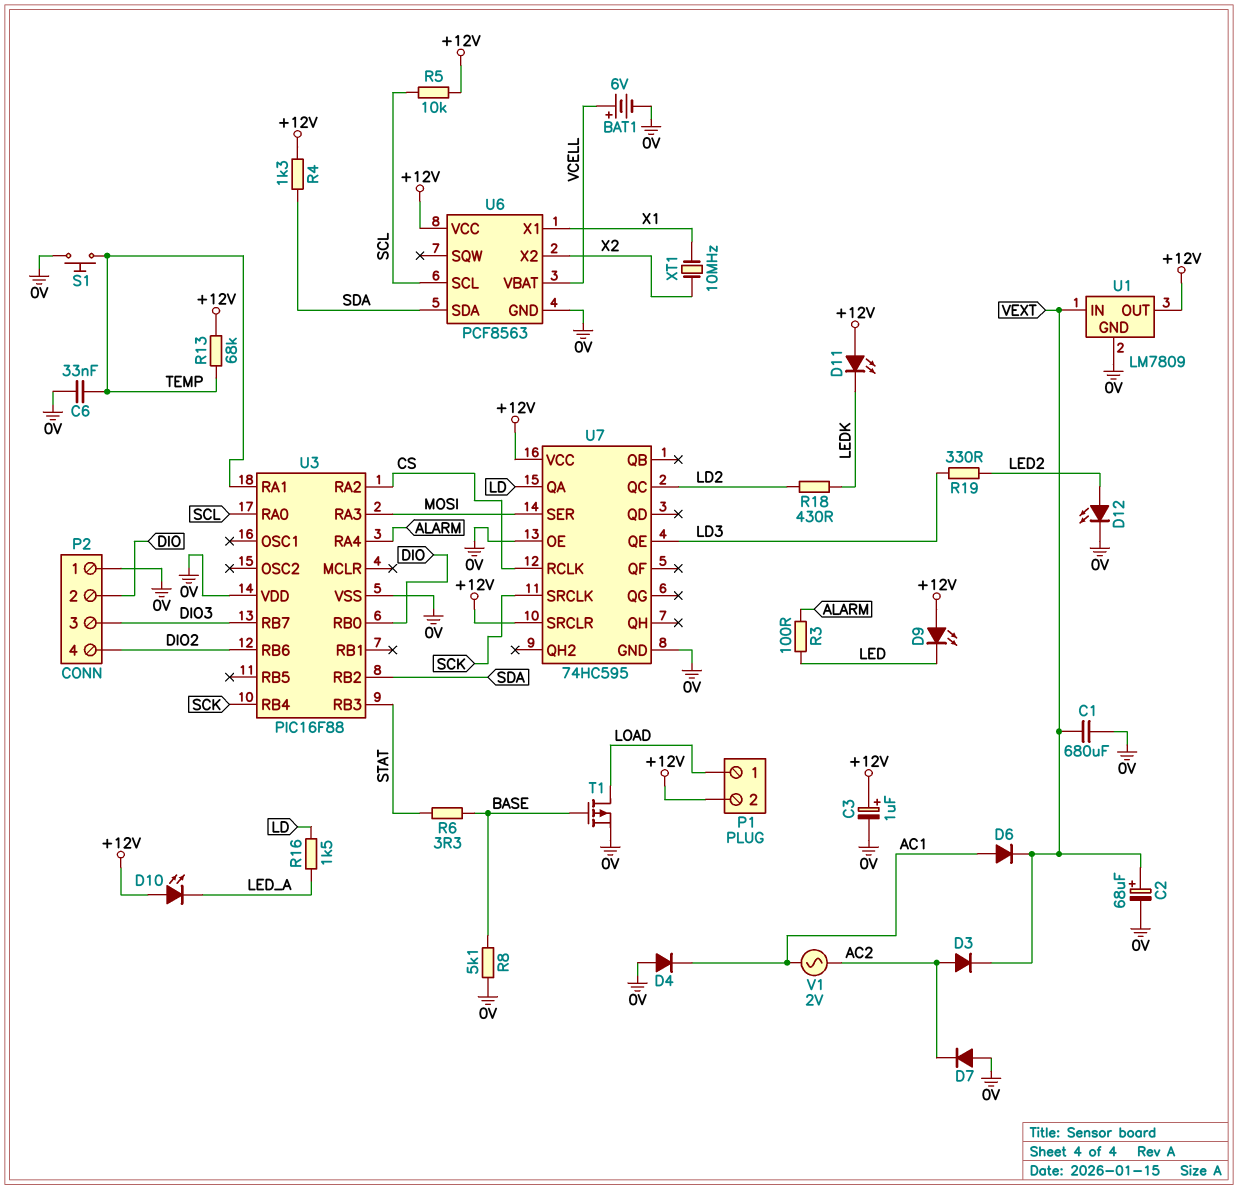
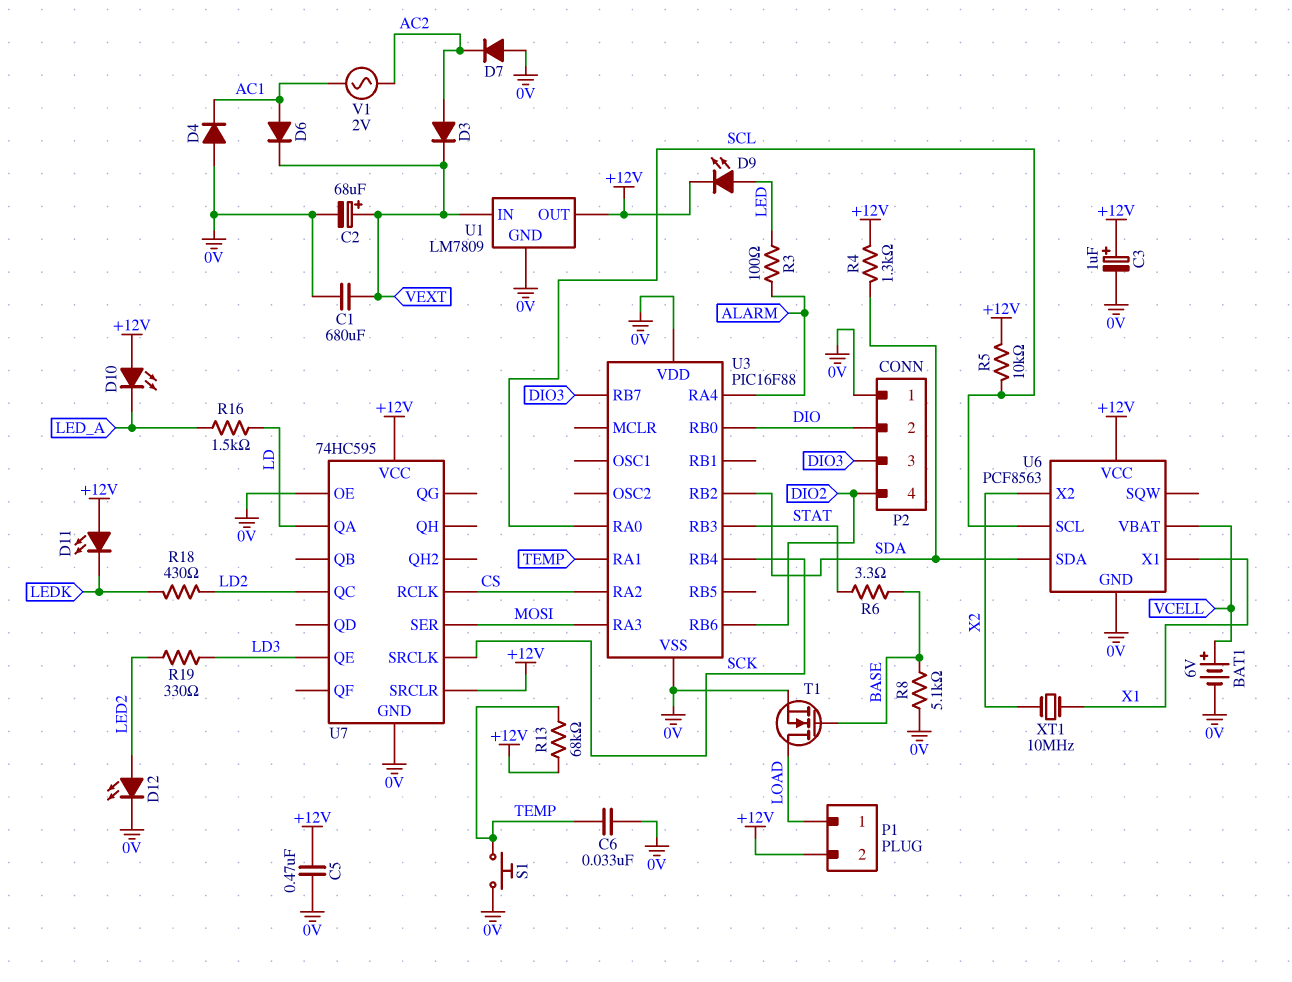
C5: none -> 470nF (+12V, 0V)
D9: LED (A +12V, K LED) -> LED (A LED, K +12V)
T1: PMOS (G BASE, D LOAD, S 0V) -> NMOS (G BASE, D LOAD, S 0V)

